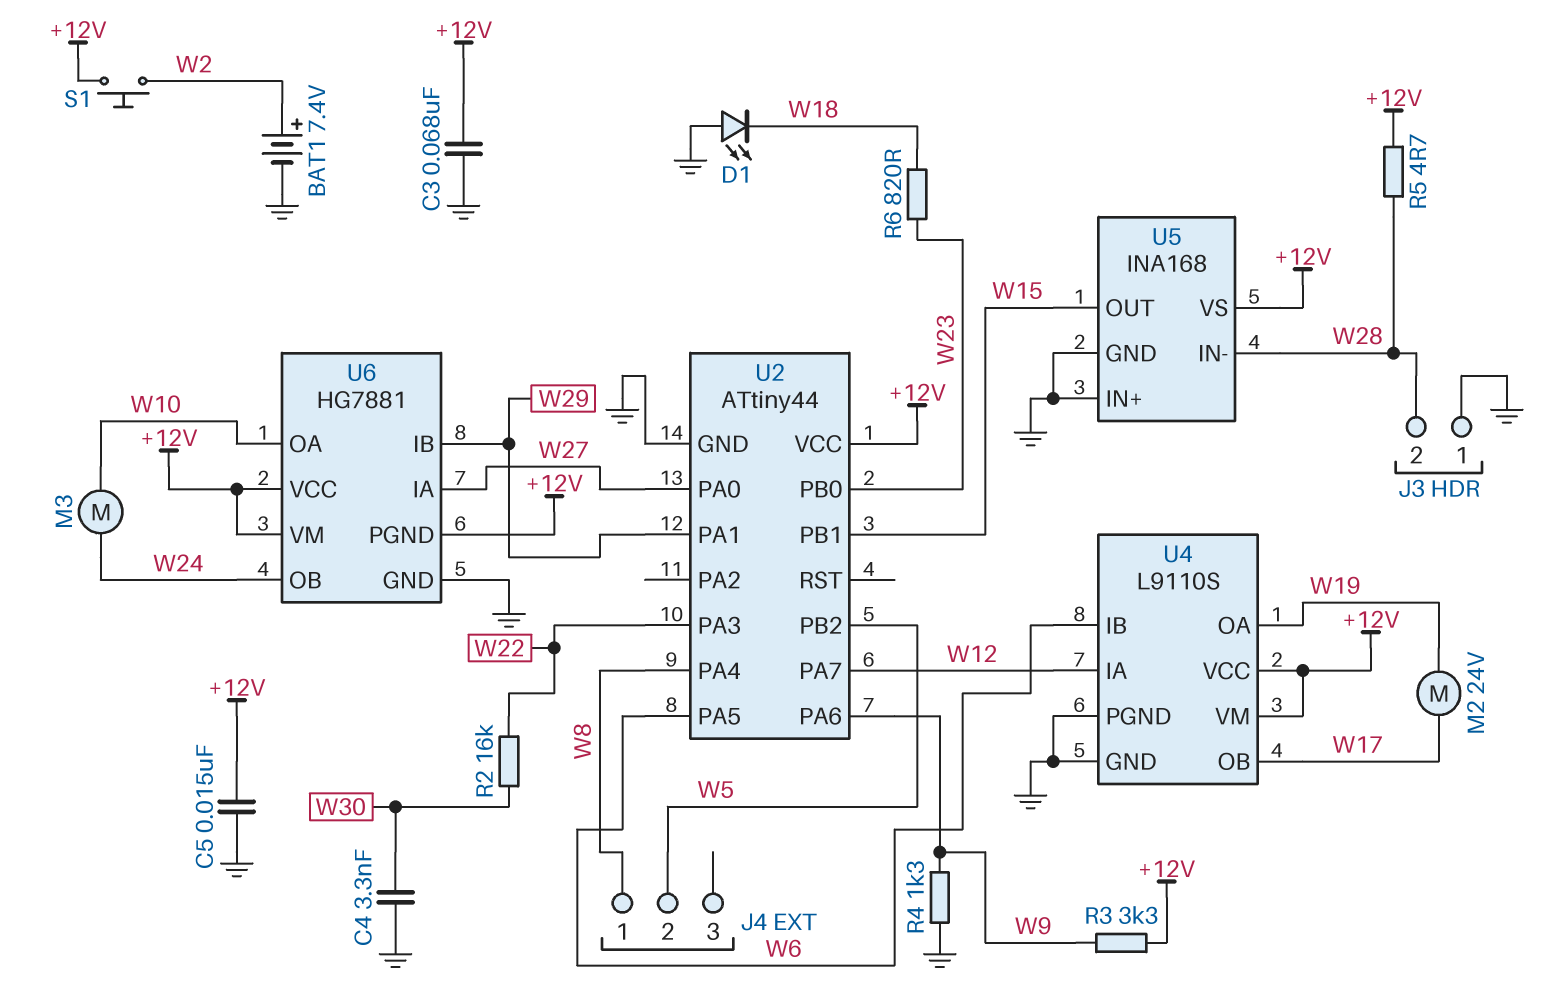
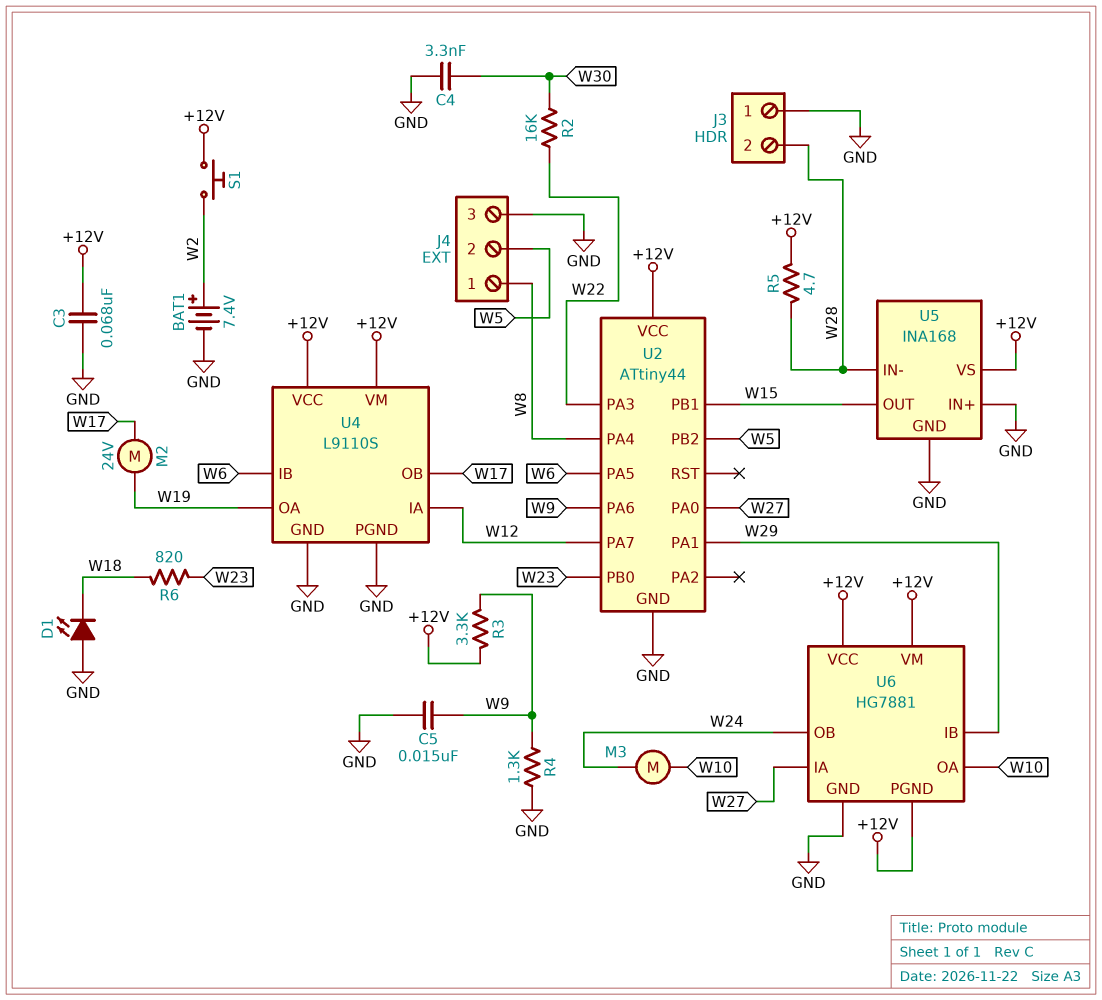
C5: 15nF (+12V, GND) -> 15nF (GND, W9)
J4 pin 3: none -> GND

